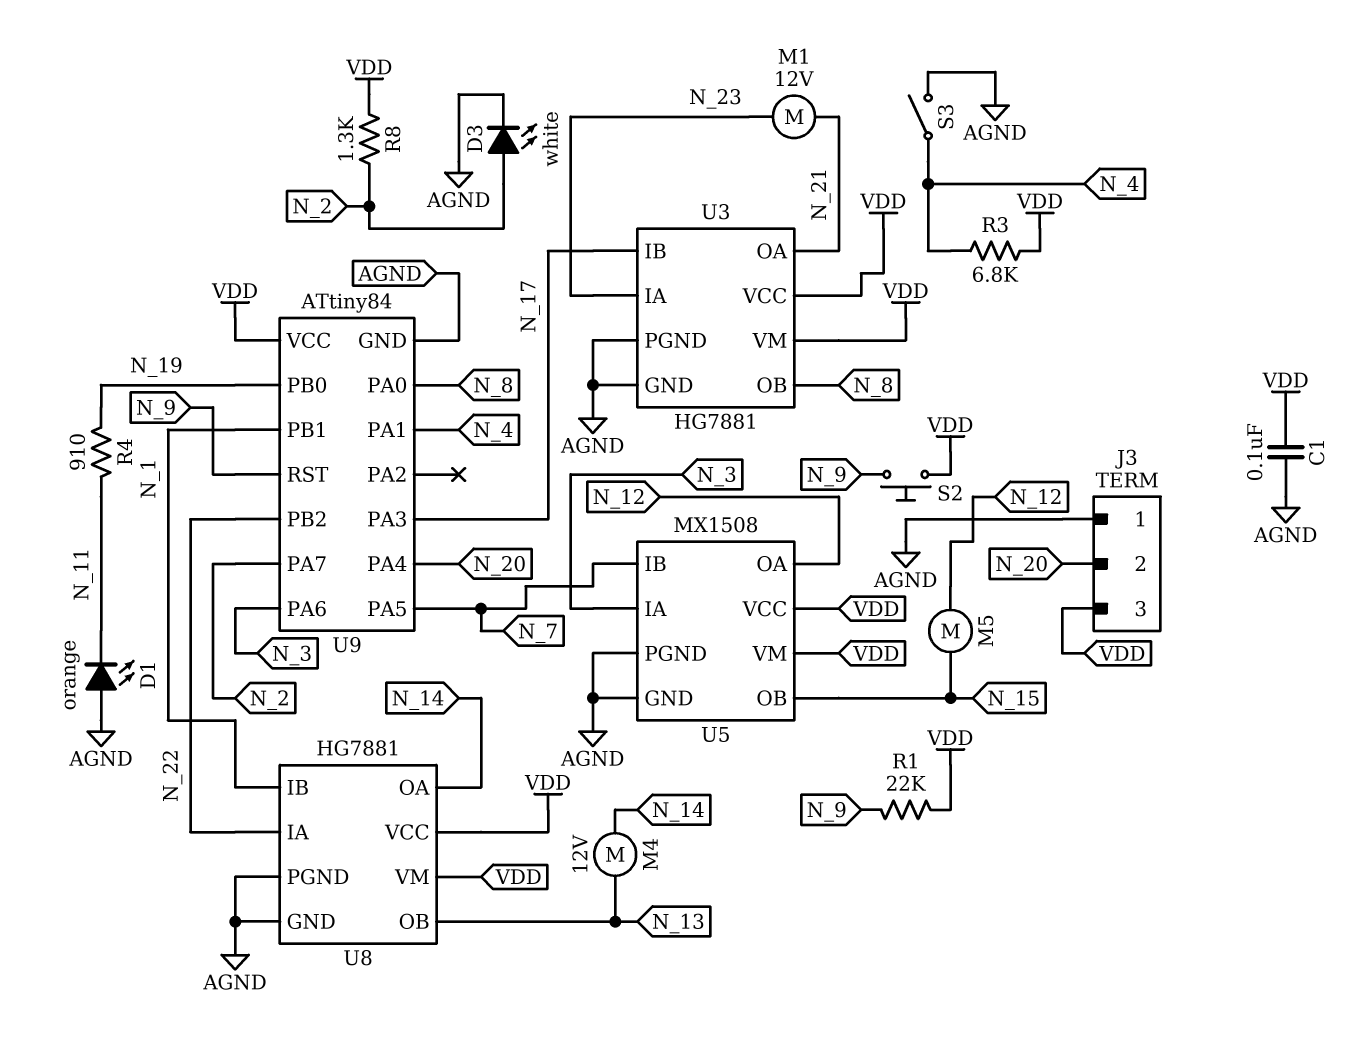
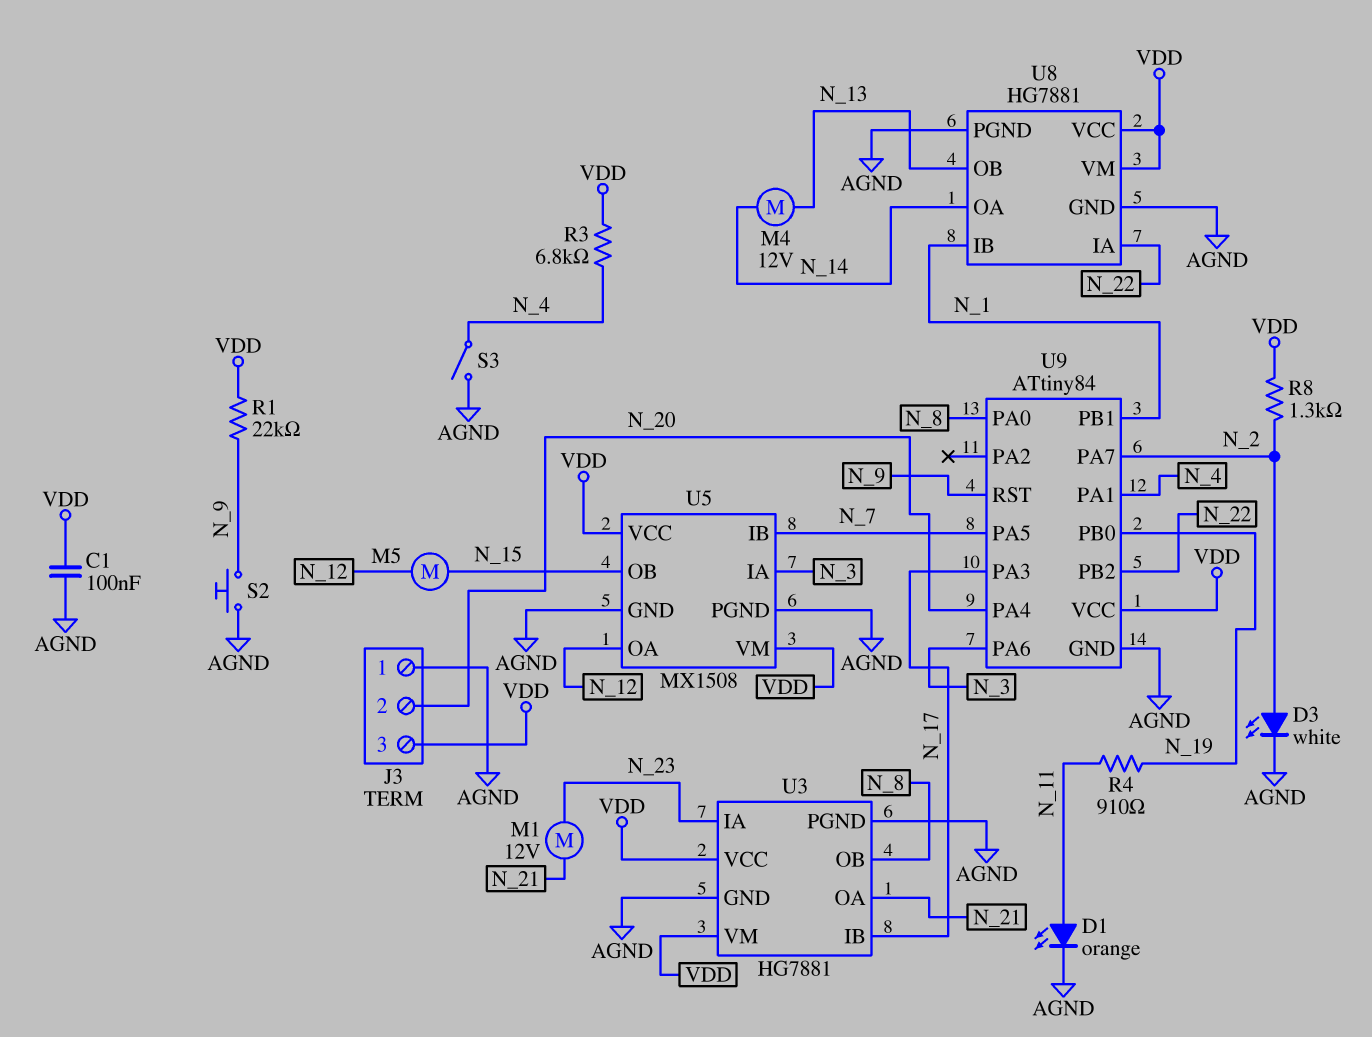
D1: LED orange (A AGND, K N_11) -> LED orange (A N_11, K AGND)
S2: button (N_9, VDD) -> button (AGND, N_9)

